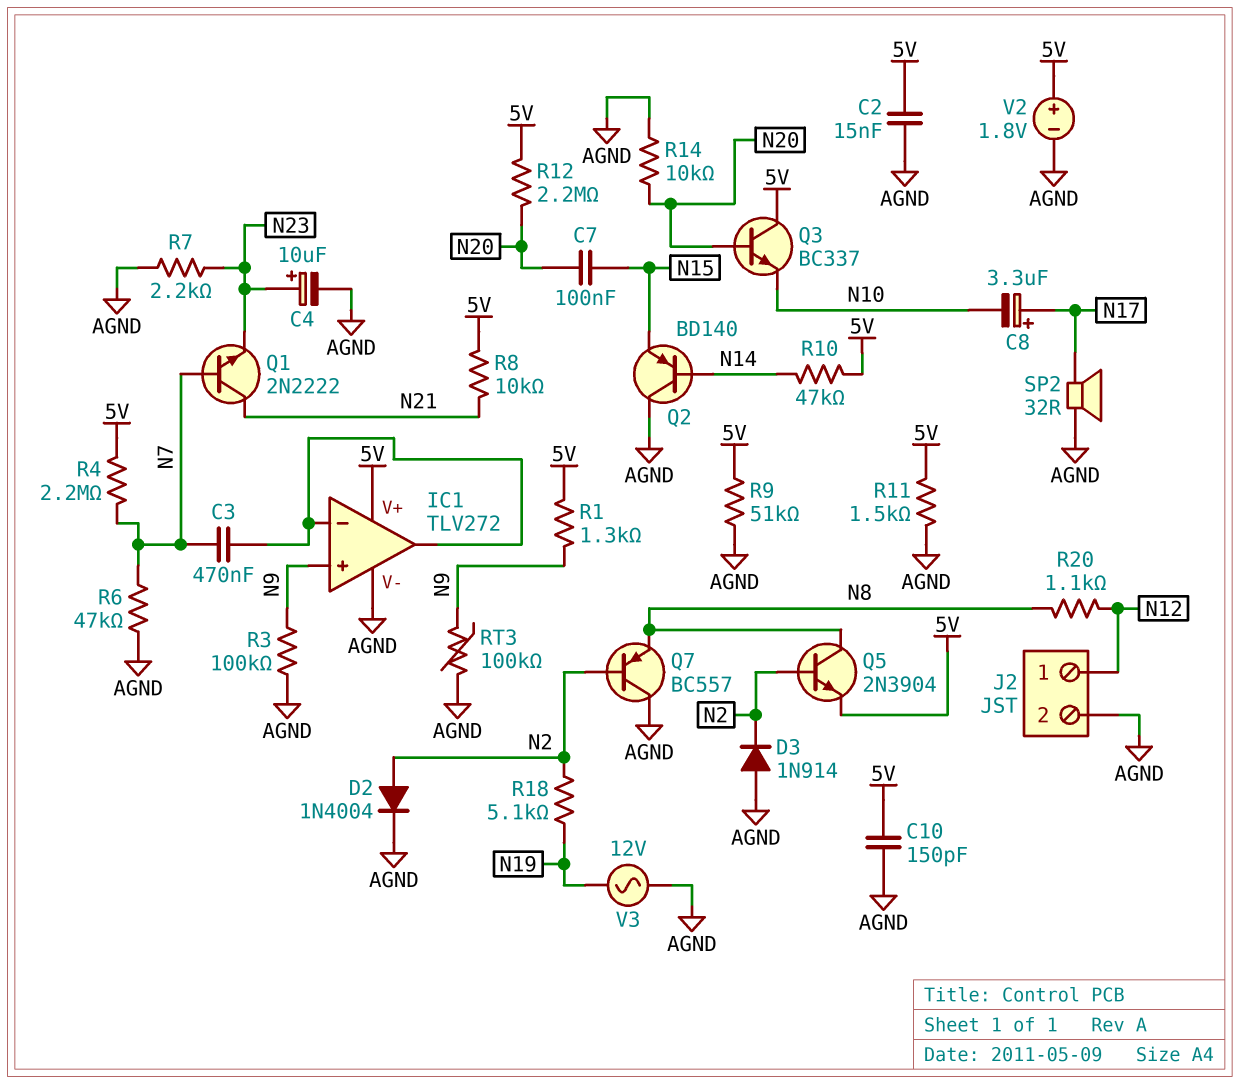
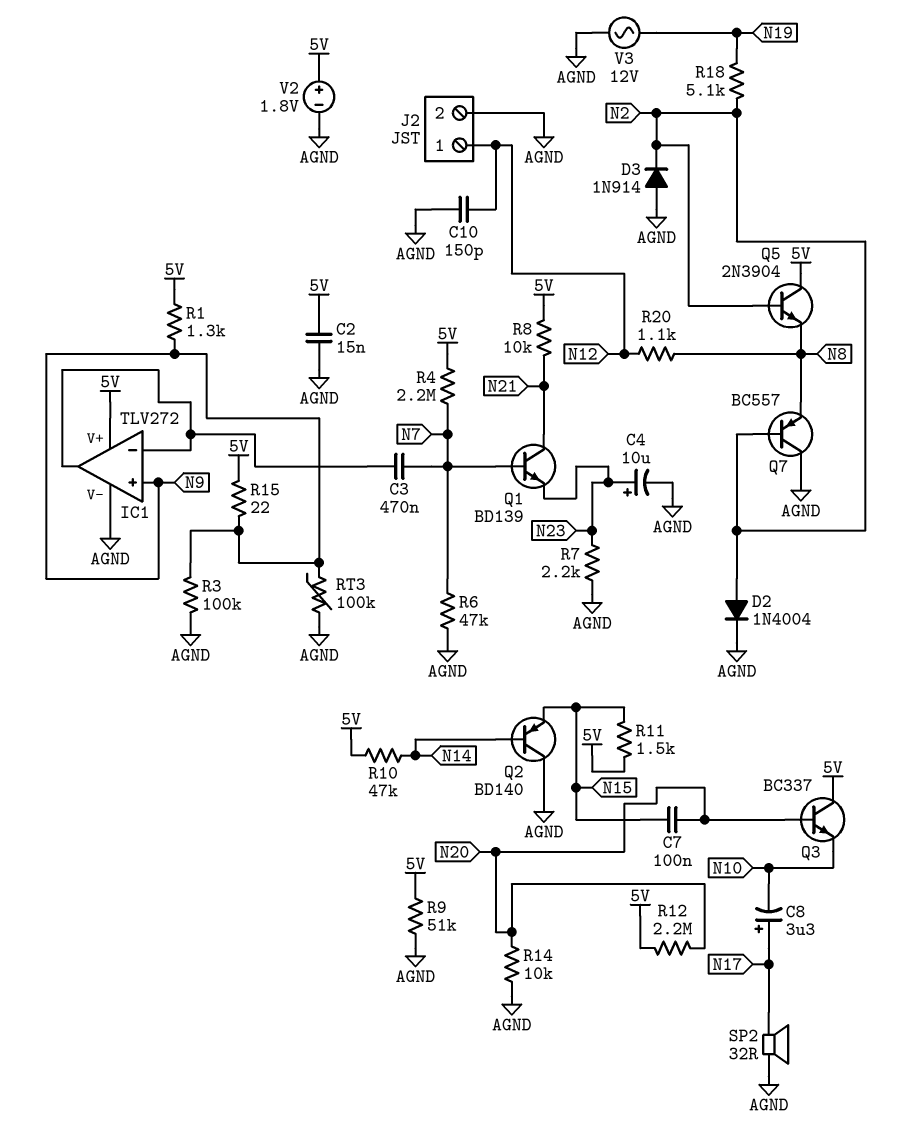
C10: 150pF (5V, AGND) -> 150pF (AGND, N12)
Q1: NPN 2N2222 (B N7, C N21, E N23) -> NPN BD139 (B N7, C N21, E N23)
Q5: NPN 2N3904 (B N2, C N8, E 5V) -> NPN 2N3904 (B N2, C 5V, E N8)
R11: 1.5k (5V, AGND) -> 1.5k (5V, N15)
R15: none -> 22 (5V, N9)

